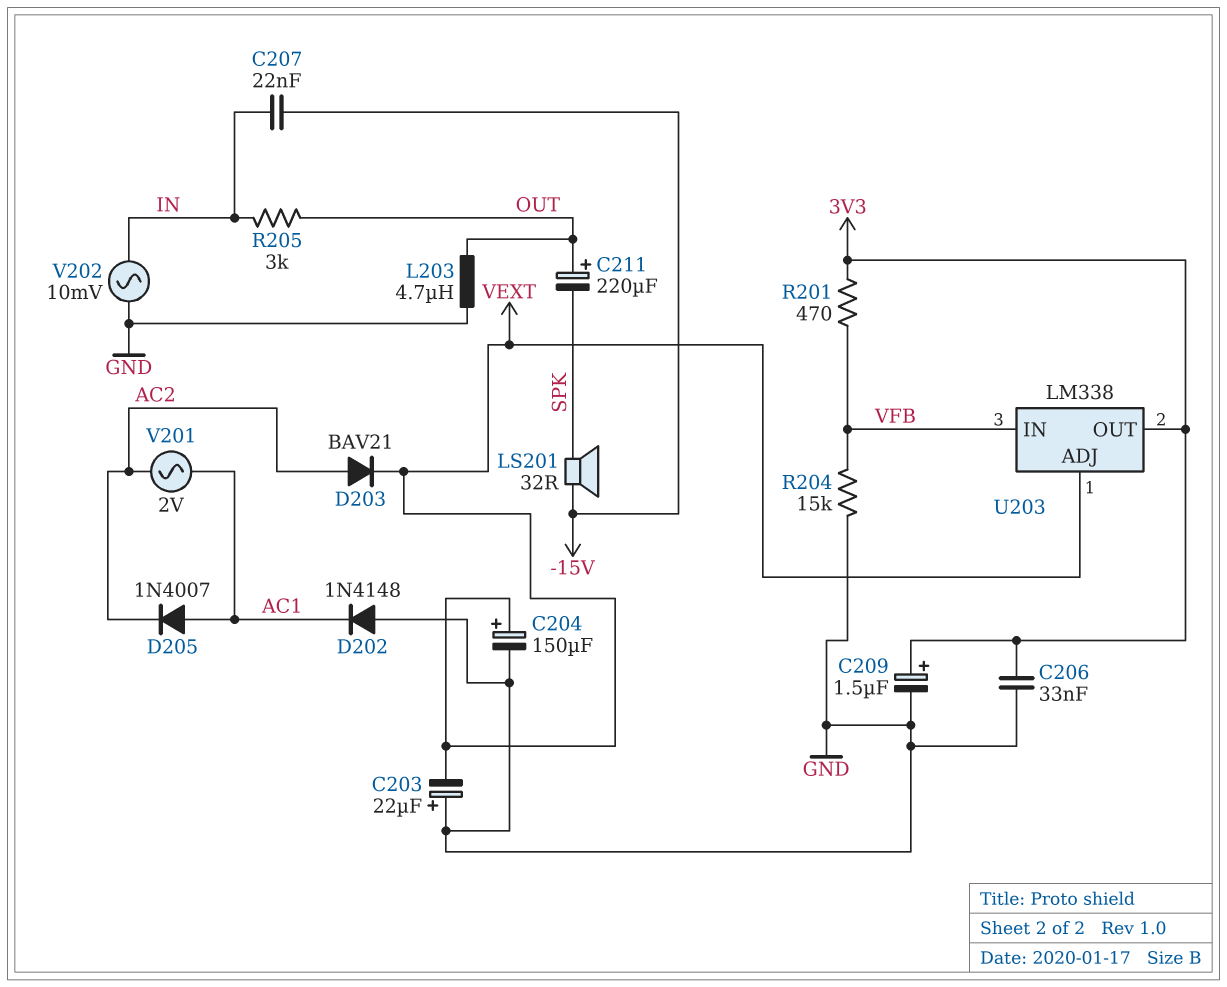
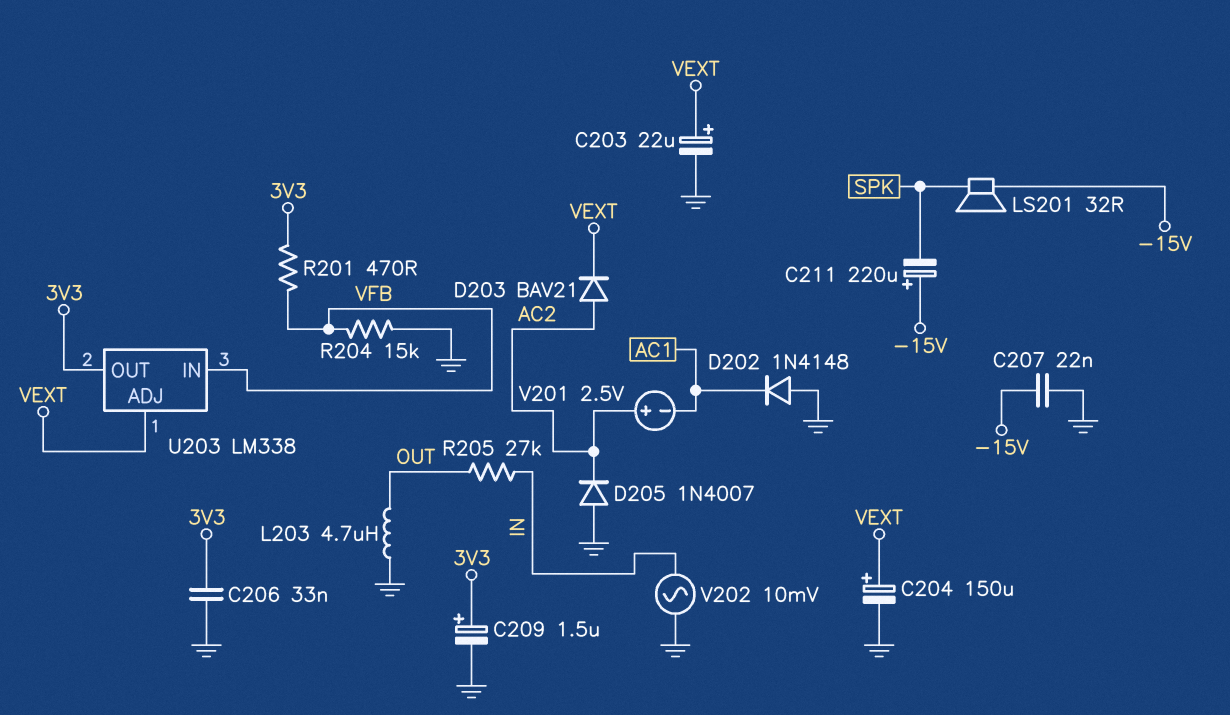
C203: 22uF (plus GND, minus VEXT) -> 22uF (plus VEXT, minus GND)
C207: 22nF (-15V, IN) -> 22nF (-15V, GND)
C211: 220uF (plus OUT, minus SPK) -> 220uF (plus -15V, minus SPK)
D205: diode 1N4007 (A AC1, K AC2) -> diode 1N4007 (A GND, K AC2)
R205: 3k (IN, OUT) -> 27k (IN, OUT)
V201: AC 2V (AC1, AC2) -> 2.5V (plus AC2, minus AC1)

